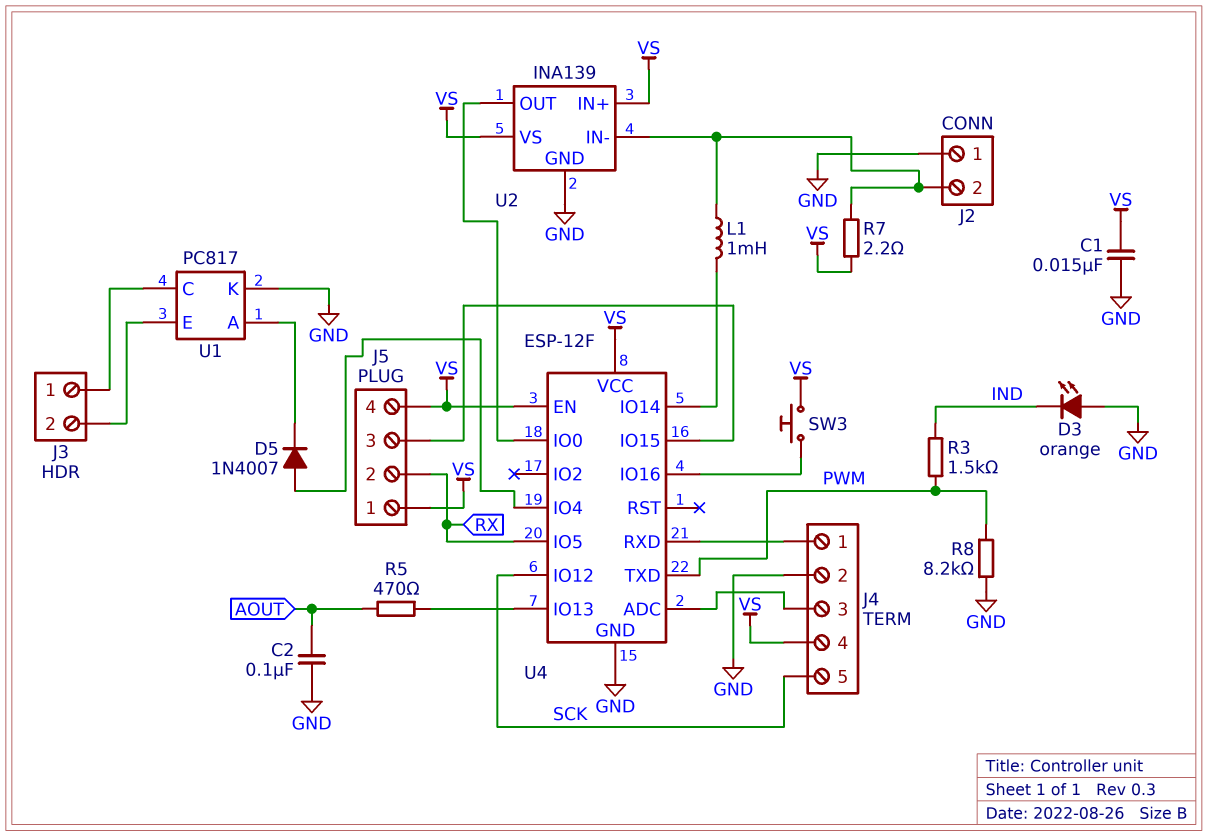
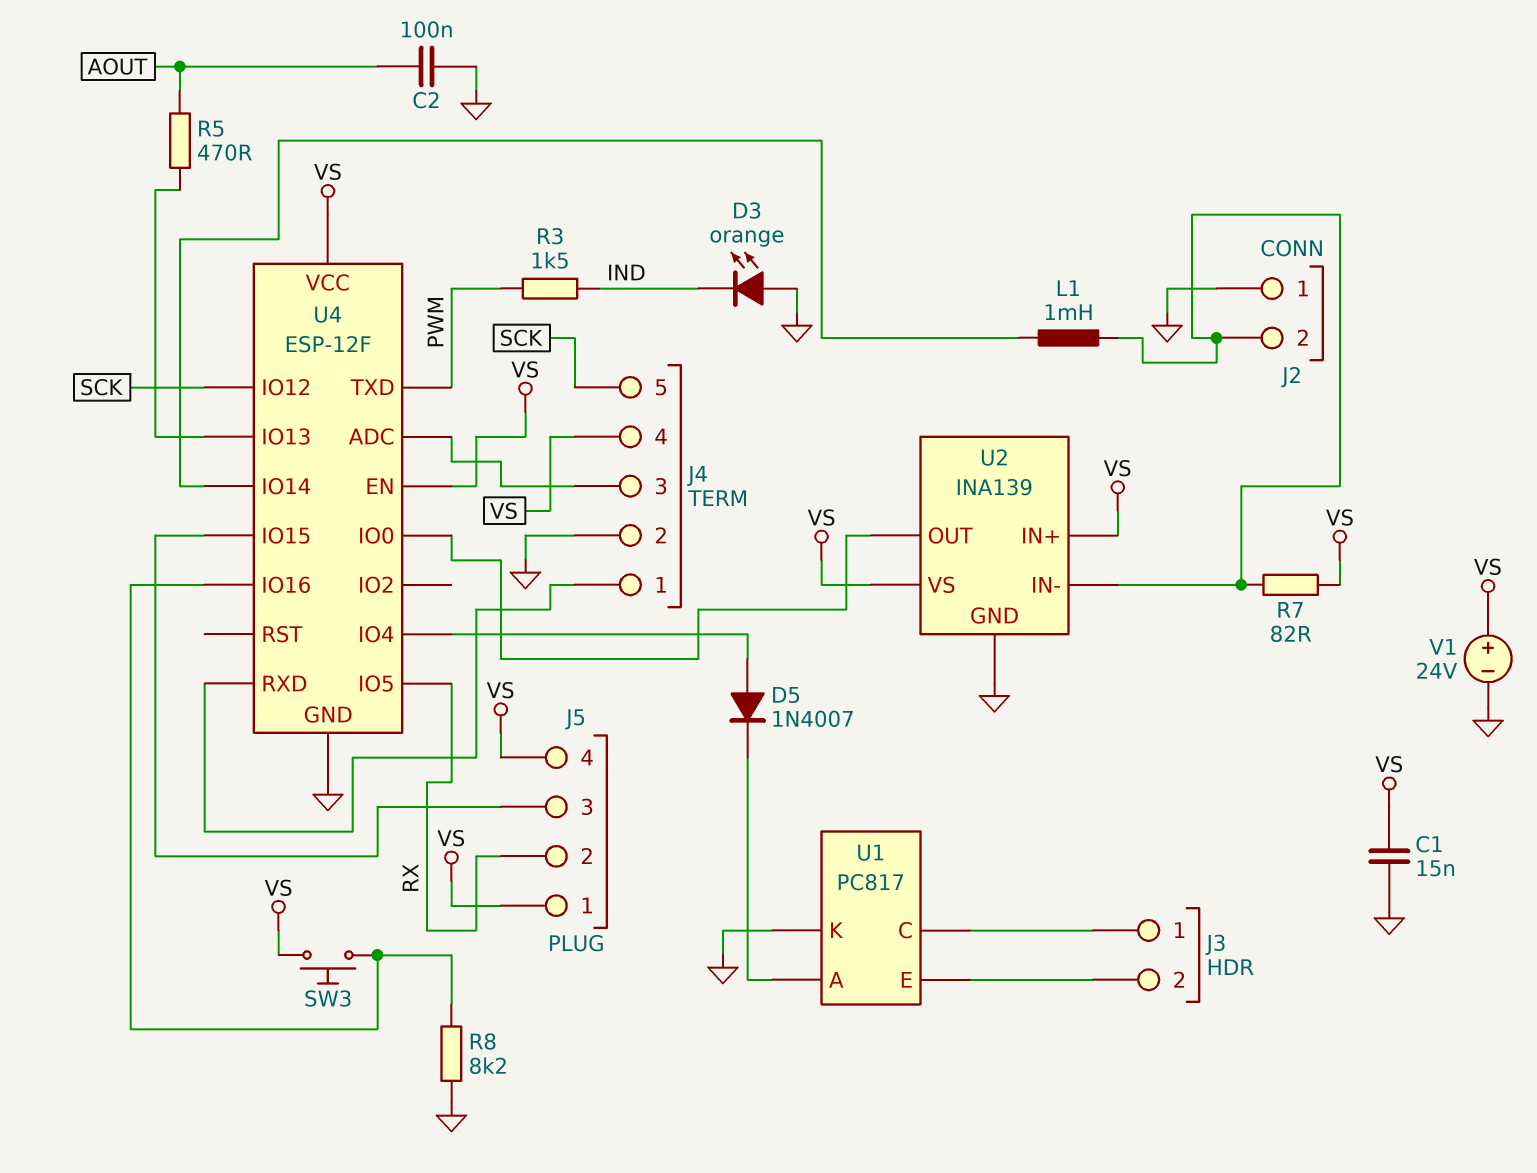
R7: 2.2 (J2/2, VS) -> 82 (J2/2, VS)
R8: 8.2k (GND, PWM) -> 8.2k (GND, U4/IO16)
V1: none -> 24V (plus VS, minus GND)

